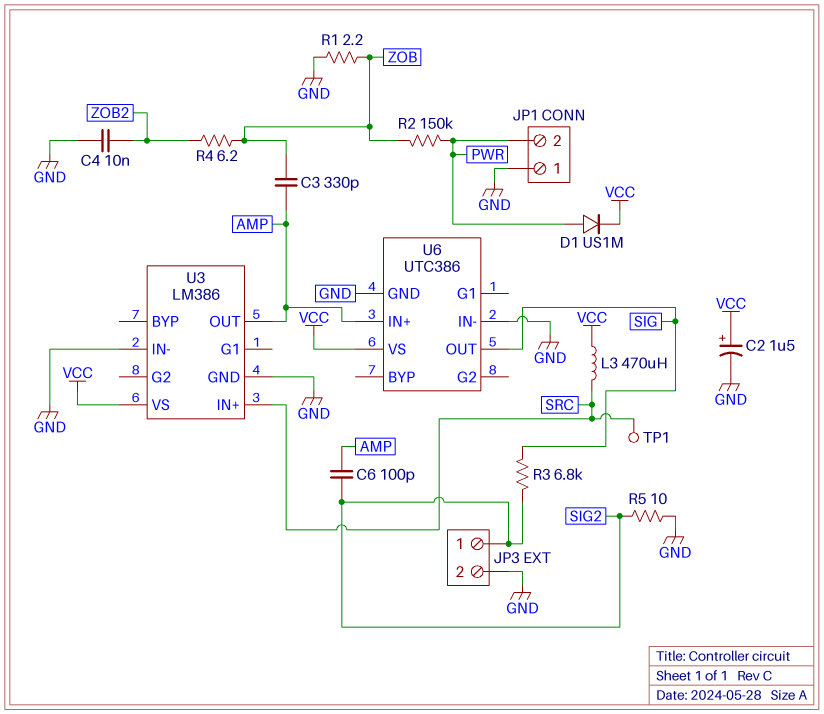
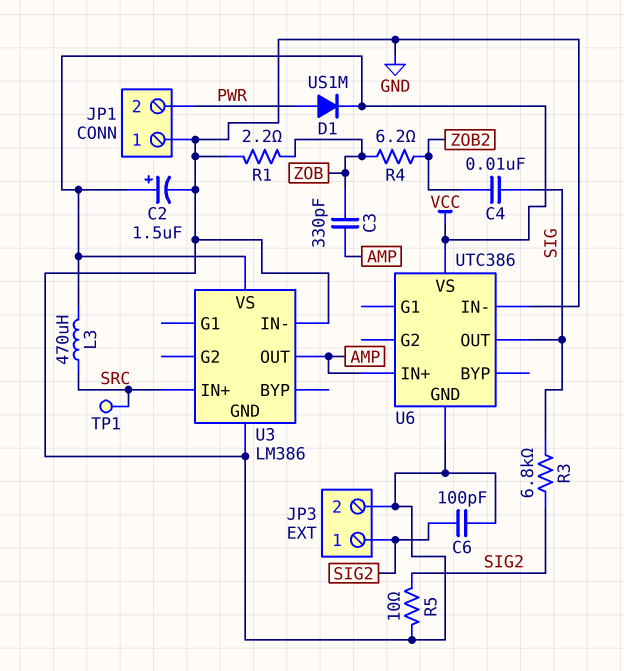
C4: 10nF (GND, ZOB2) -> 10nF (SIG, ZOB2)
C6: 100pF (AMP, SIG2) -> 100pF (GND, SIG2)
R2: 150k (PWR, ZOB) -> none

